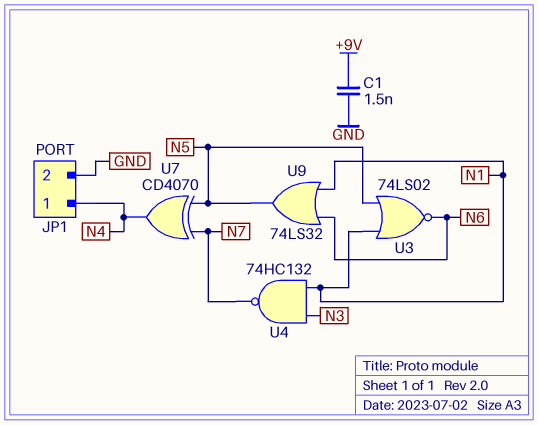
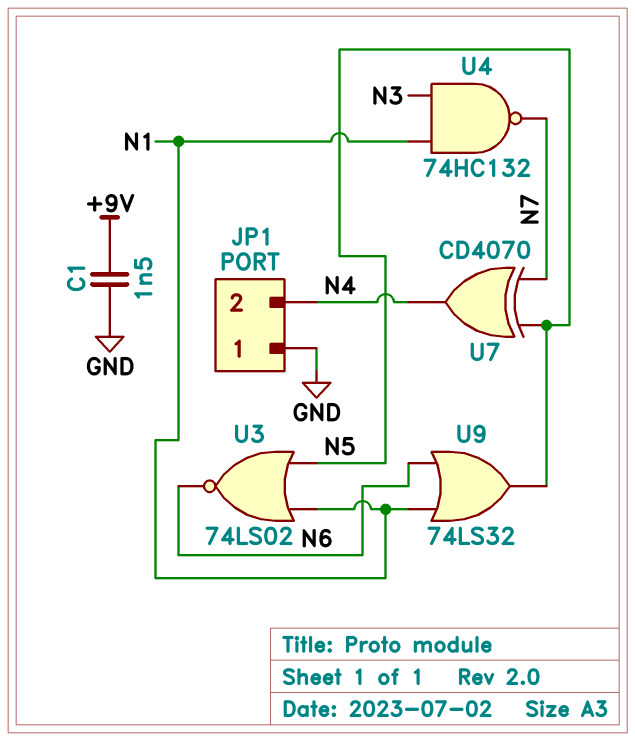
JP1 pin 1: N4 -> GND
JP1 pin 2: GND -> N4

